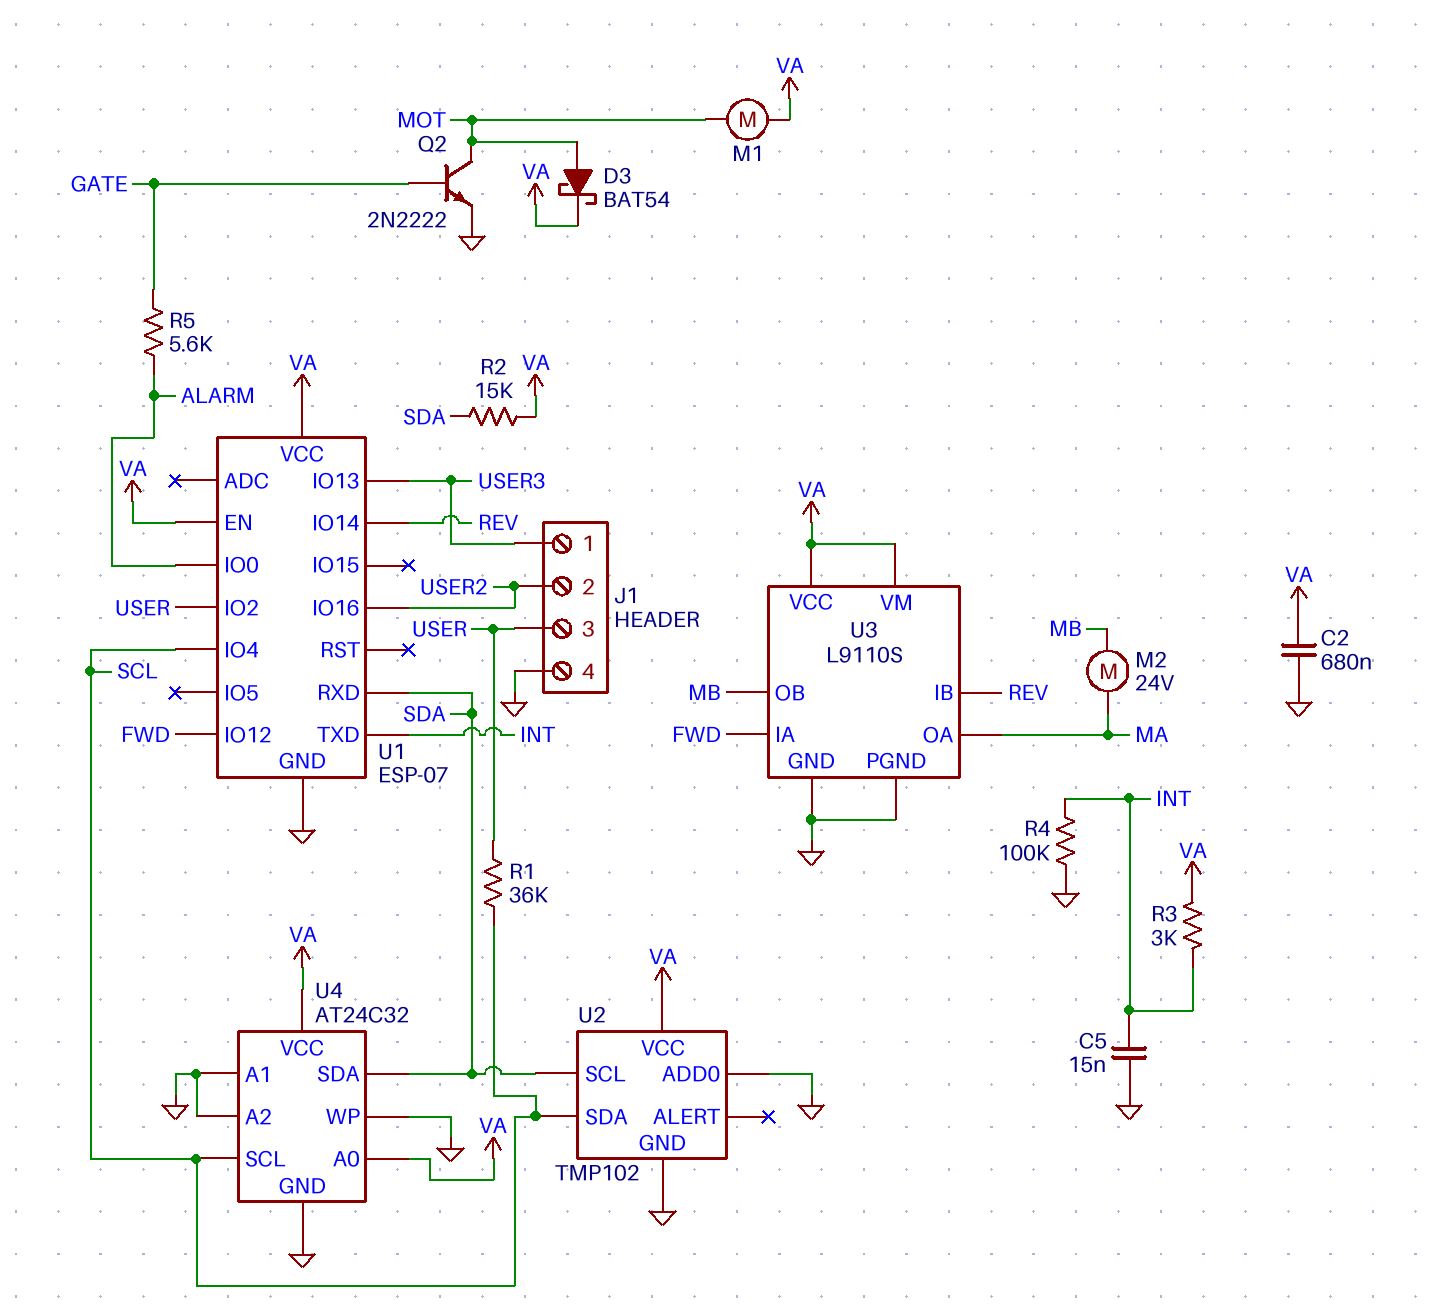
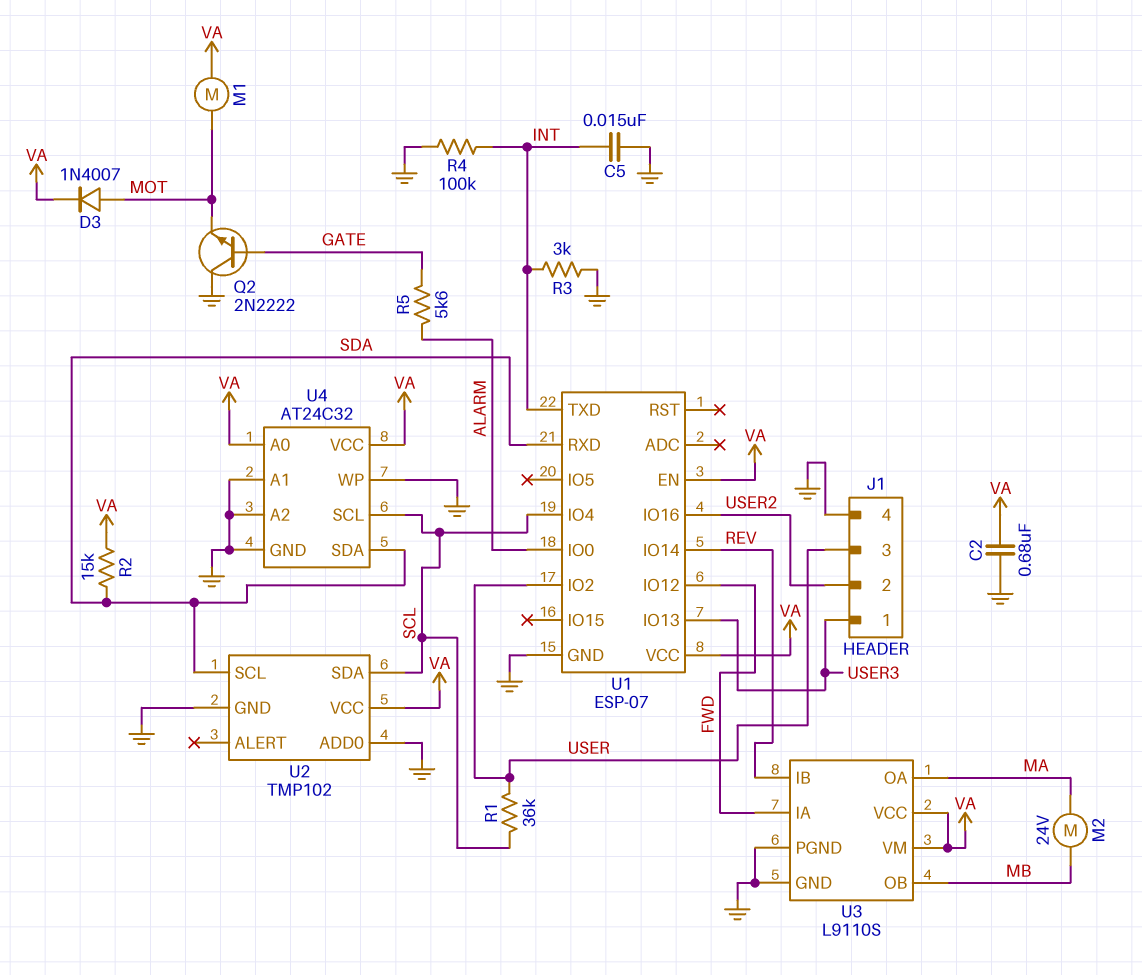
D3: schottky BAT54 (A MOT, K VA) -> diode 1N4007 (A MOT, K VA)
Q2: NPN 2N2222 (B GATE, C MOT, E GND) -> NPN 2N2222 (B GATE, C GND, E MOT)
R3: 3k (INT, VA) -> 3k (GND, INT)

